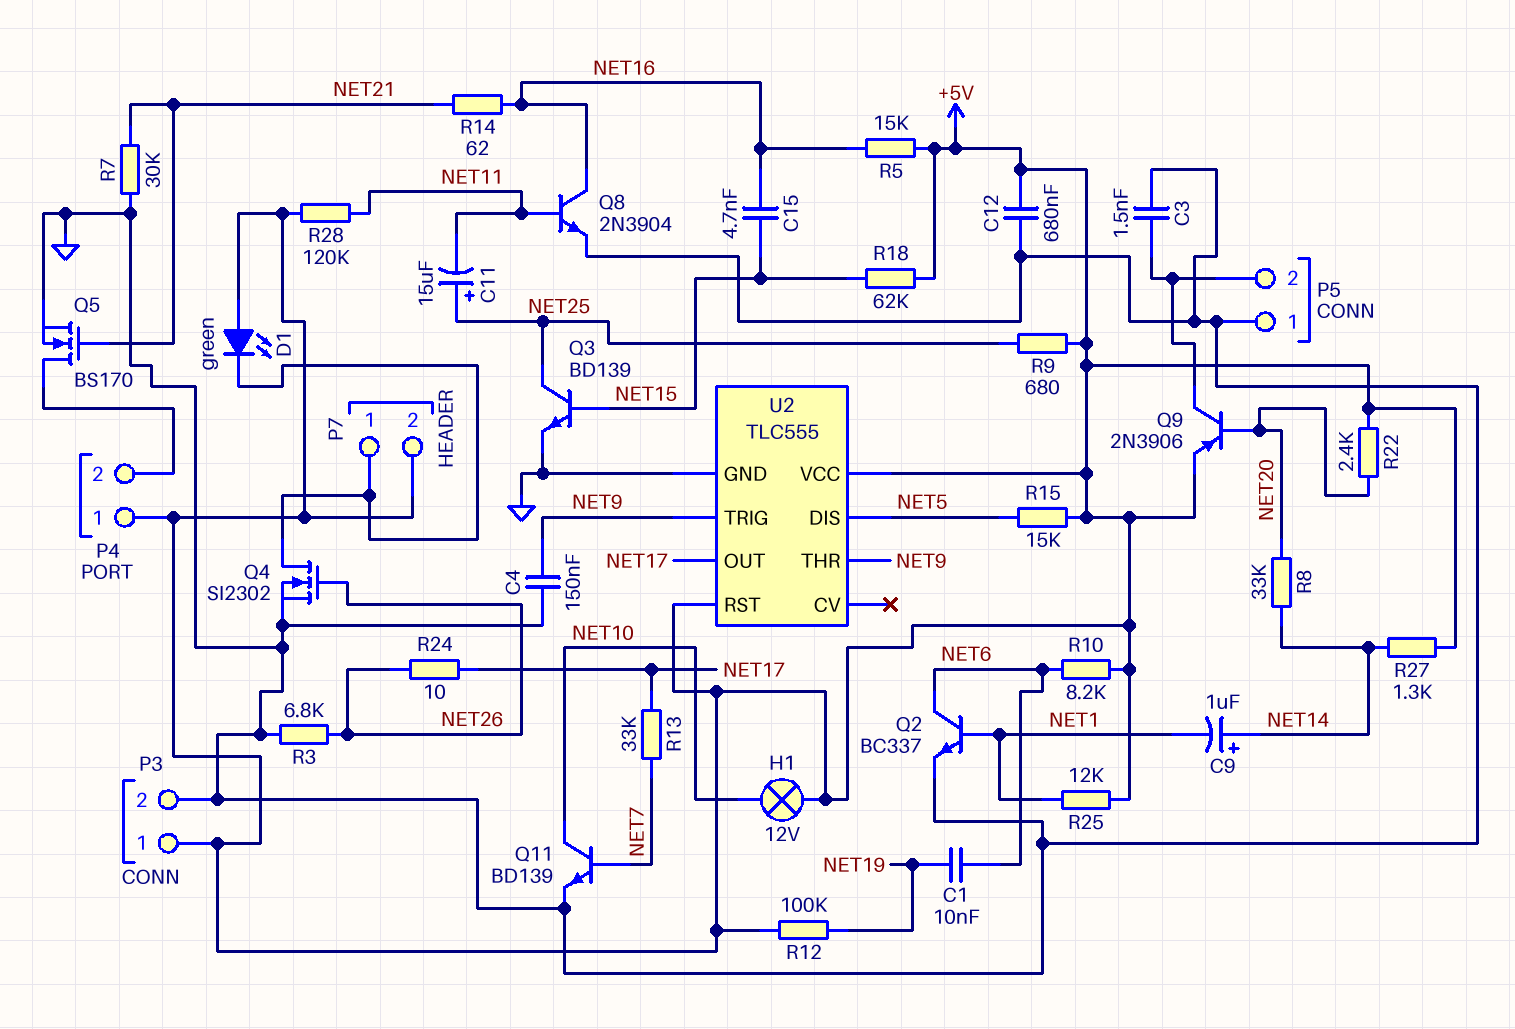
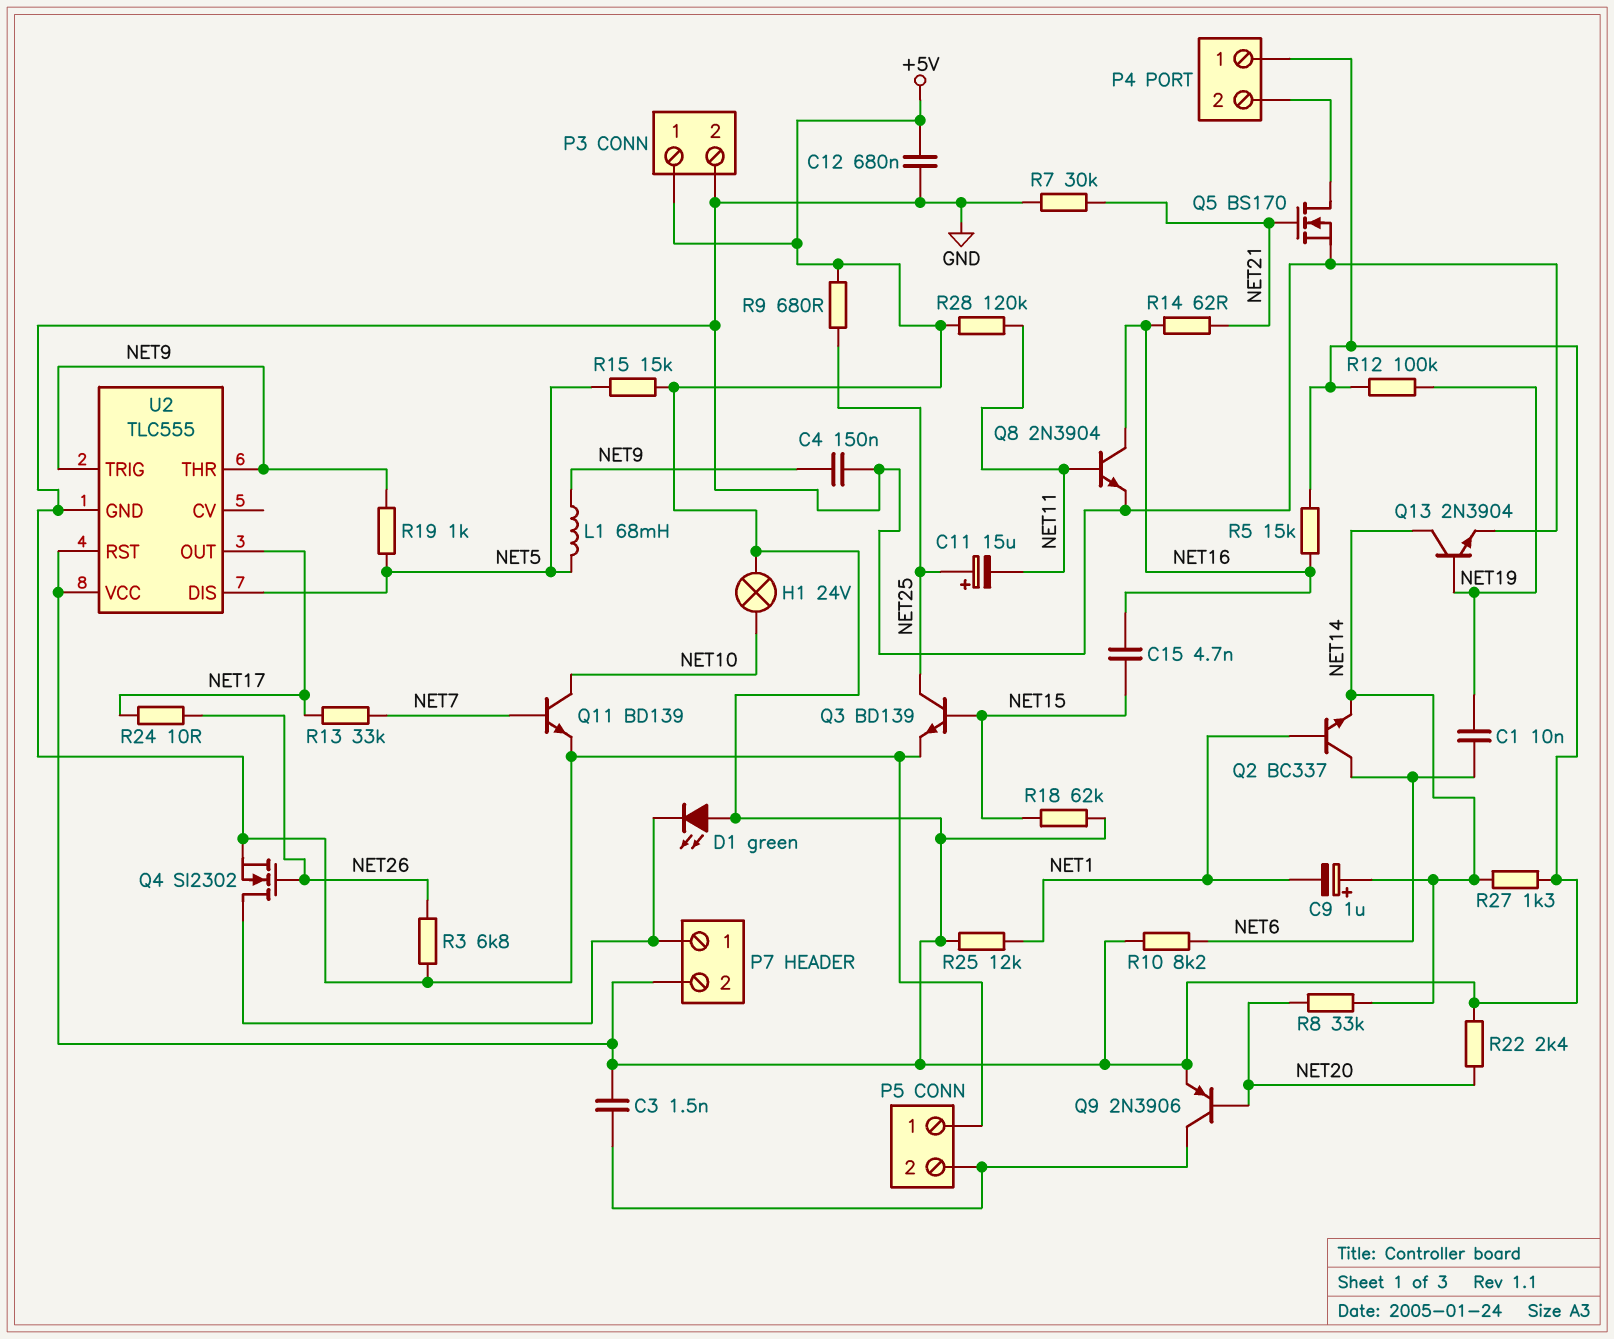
C3: 1.5nF (GND, P5/2) -> 1.5nF (+5V, P5/2)
H1: lamp 12V (+5V, NET10) -> lamp 24V (+5V, NET10)
L1: none -> 68mH (NET5, NET9)
Q2: NPN BC337 (B NET1, C NET6, E GND) -> NPN BC337 (B NET1, C NET6, E NET14)
Q13: none -> NPN 2N3904 (B NET19, C NET14, E GND)
R19: none -> 1k (NET5, NET9)

